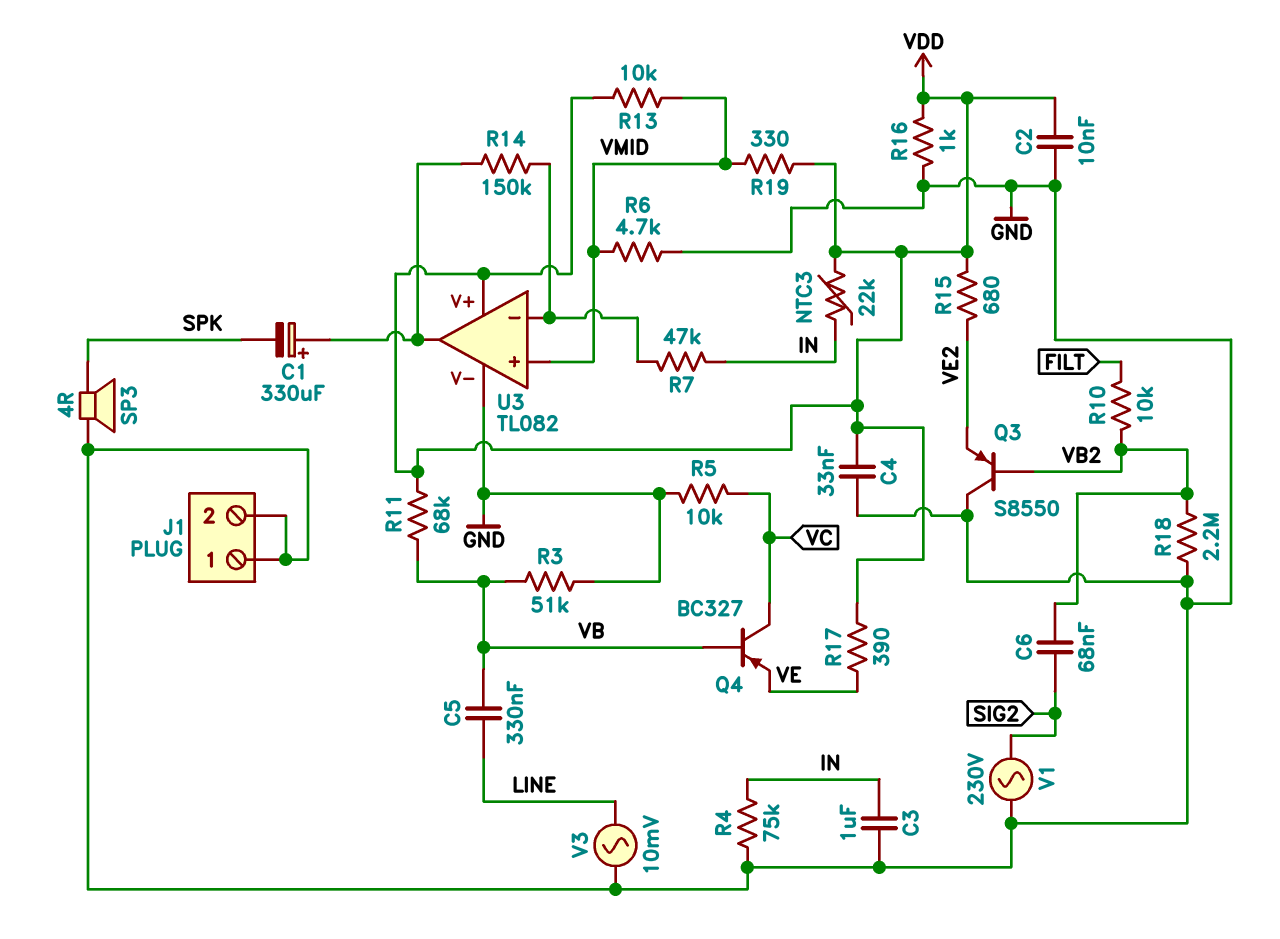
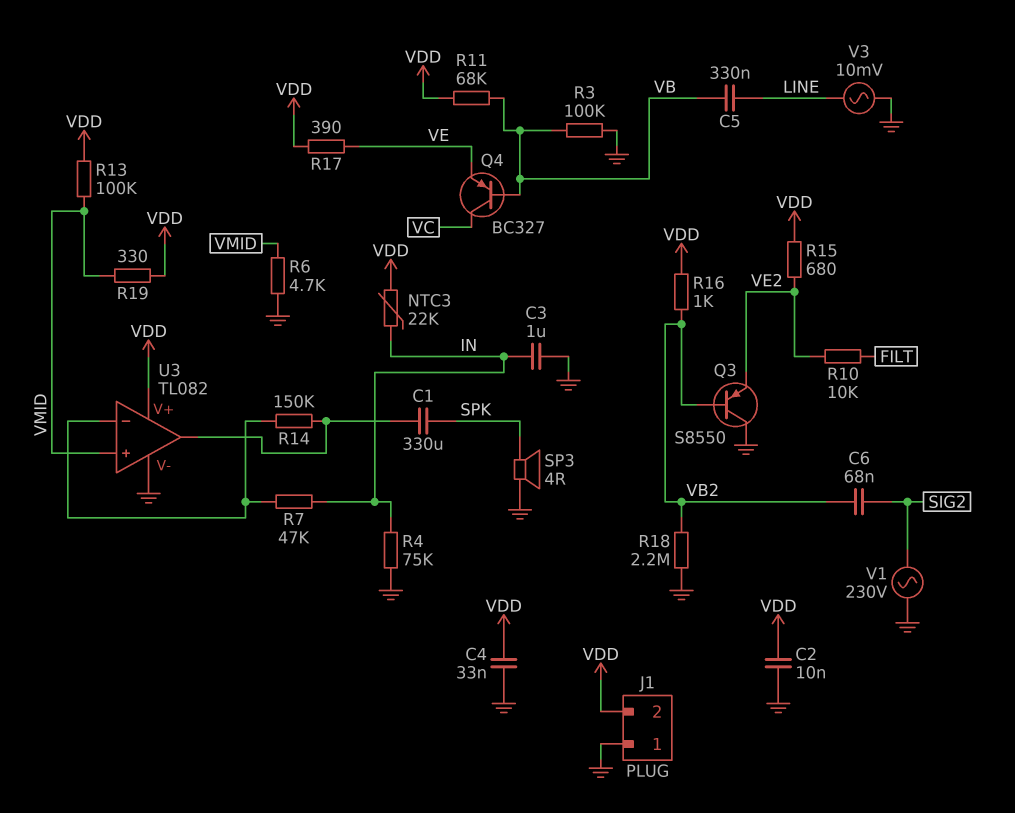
C1: 330uF (plus U3/out, minus SPK) -> 330uF (SPK, U3/out)
J1 pin 2: GND -> VDD
R3: 51k (GND, VB) -> 100k (GND, VB)
R5: 10k (GND, VC) -> none
R10: 10k (FILT, VB2) -> 10k (FILT, VE2)
R13: 10k (VDD, VMID) -> 100k (VDD, VMID)
R16: 1k (GND, VDD) -> 1k (VB2, VDD)

